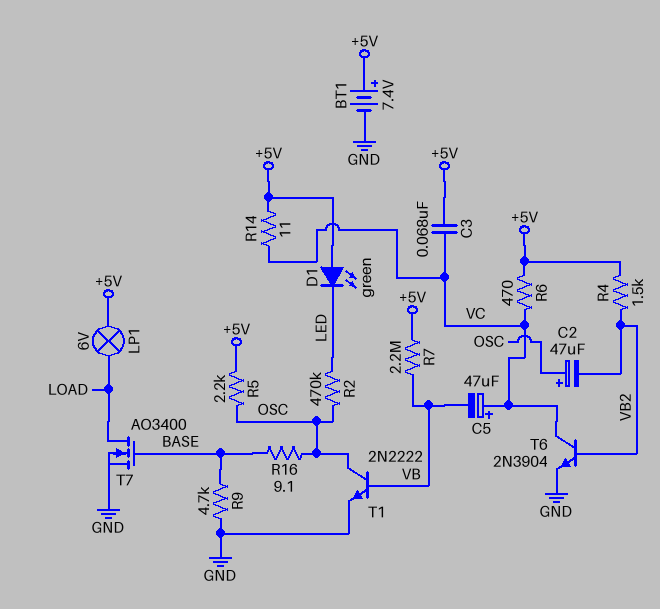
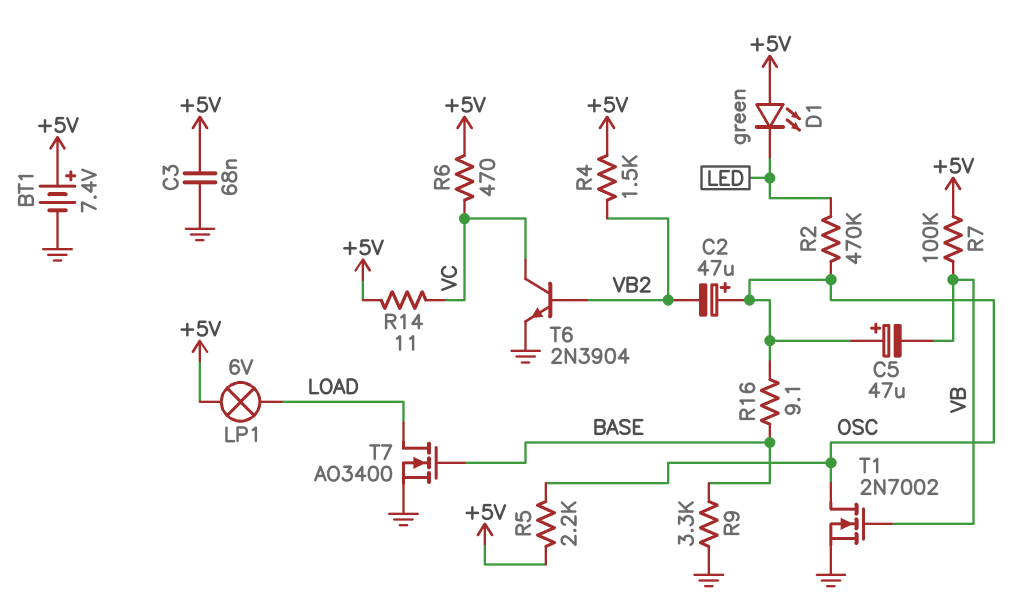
C3: 68nF (+5V, VC) -> 68nF (+5V, GND)
C5: 47uF (plus VC, minus VB) -> 47uF (plus OSC, minus VB)
R7: 2.2M (+5V, VB) -> 100k (+5V, VB)
R9: 4.7k (BASE, GND) -> 3.3k (BASE, GND)
T1: NPN 2N2222 (B VB, C OSC, E GND) -> NMOS 2N7002 (G VB, D OSC, S GND)

